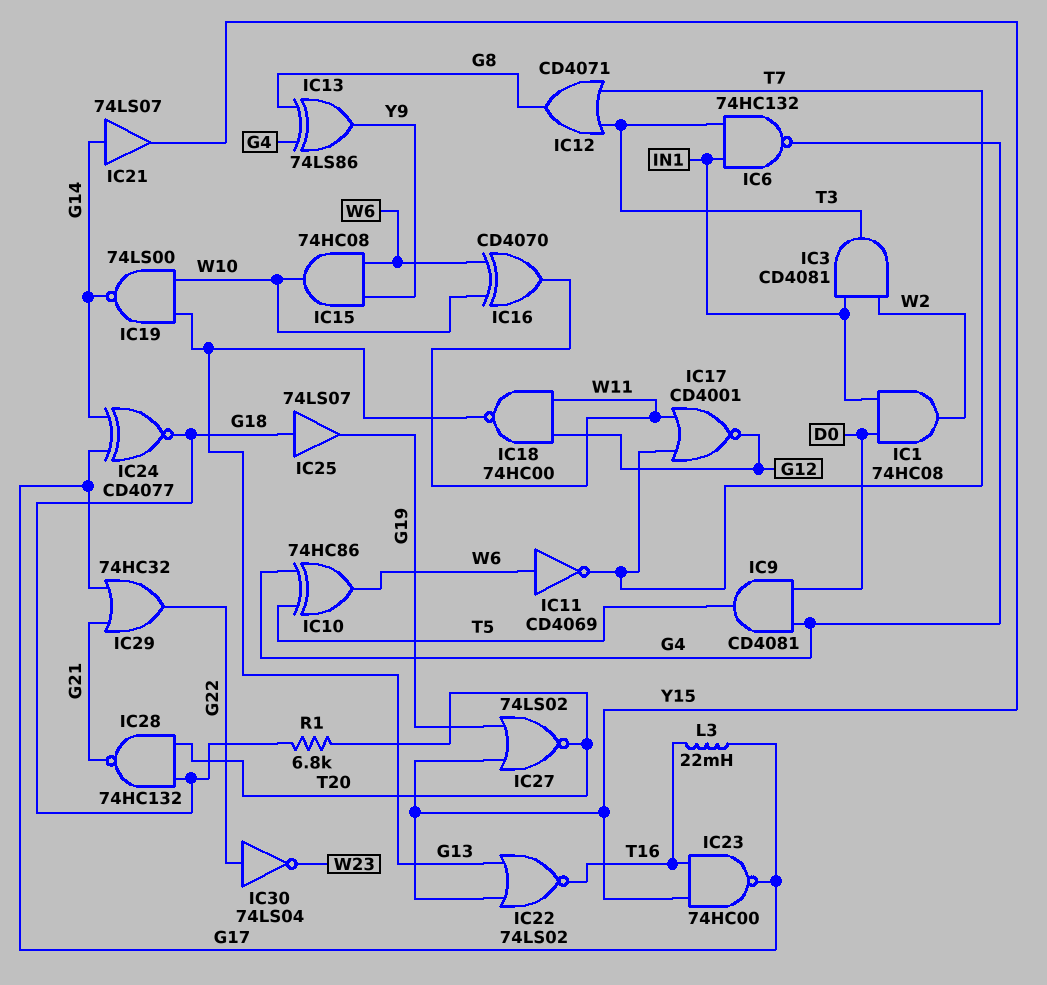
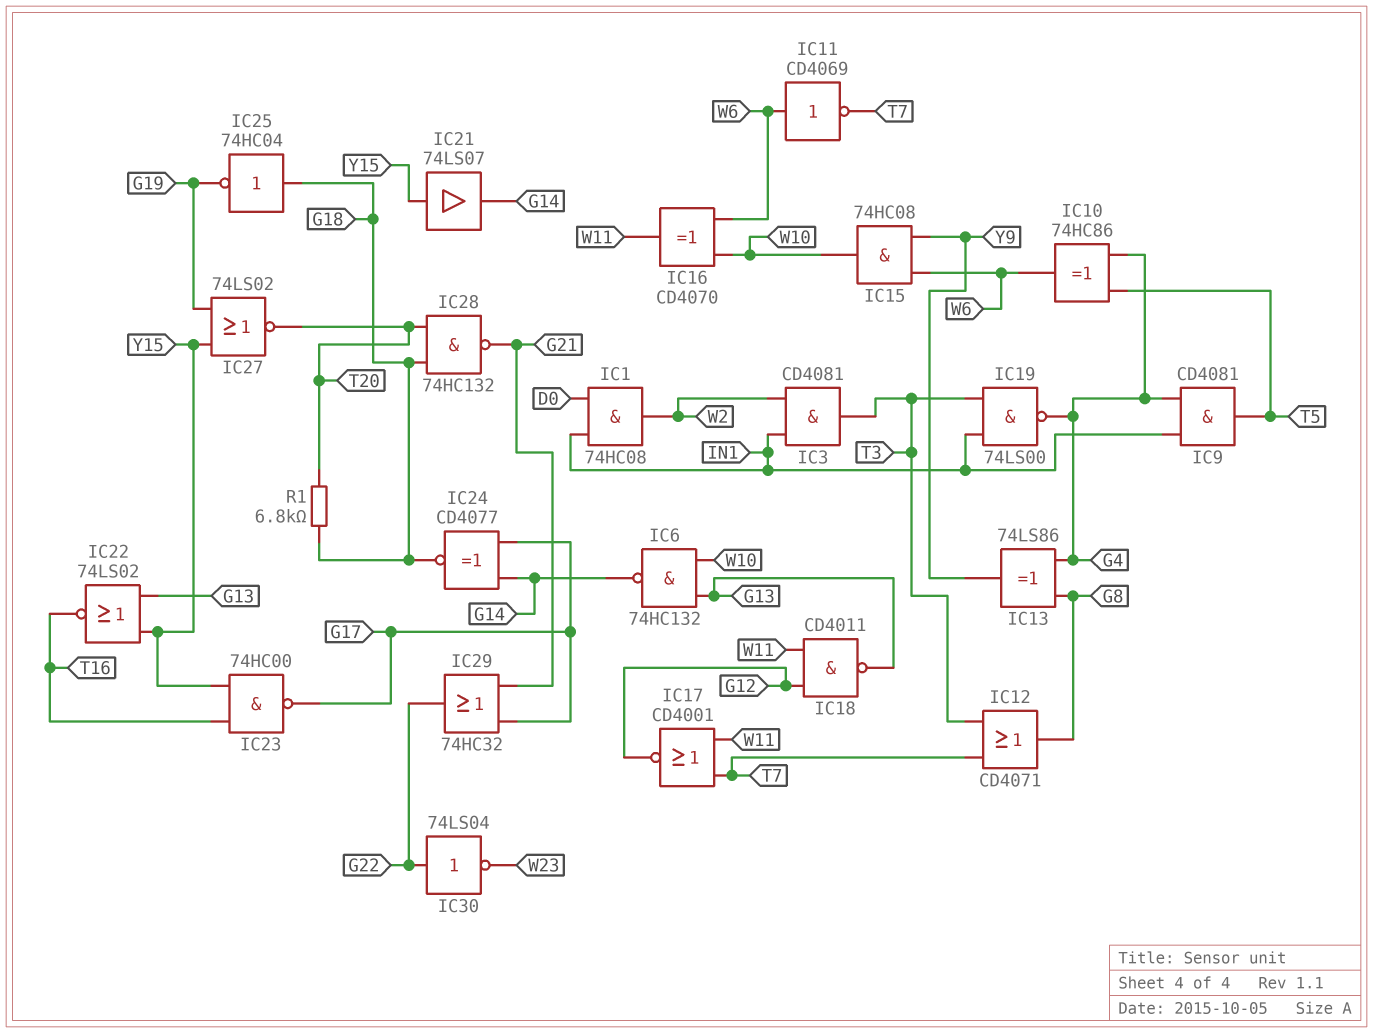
IC6: NAND 74HC132 (in IN1, in T3, out G4) -> NAND 74HC132 (in G13, in W10, out G14)
IC9: AND CD4081 (in D0, in G4, out T5) -> AND CD4081 (in G4, in IN1, out T5)
IC18: NAND 74HC00 (in G12, in W11, out G13) -> NAND CD4011 (in G12, in W11, out G13)
IC19: NAND 74LS00 (in G13, in W10, out G14) -> NAND 74LS00 (in IN1, in T3, out G4)
IC21: buffer 74LS07 (in G14, out Y15) -> buffer 74LS07 (in Y15, out G14)
IC25: buffer 74LS07 (in G18, out G19) -> NOT 74HC04 (in G18, out G19)
L3: 22mH (G17, T16) -> none

